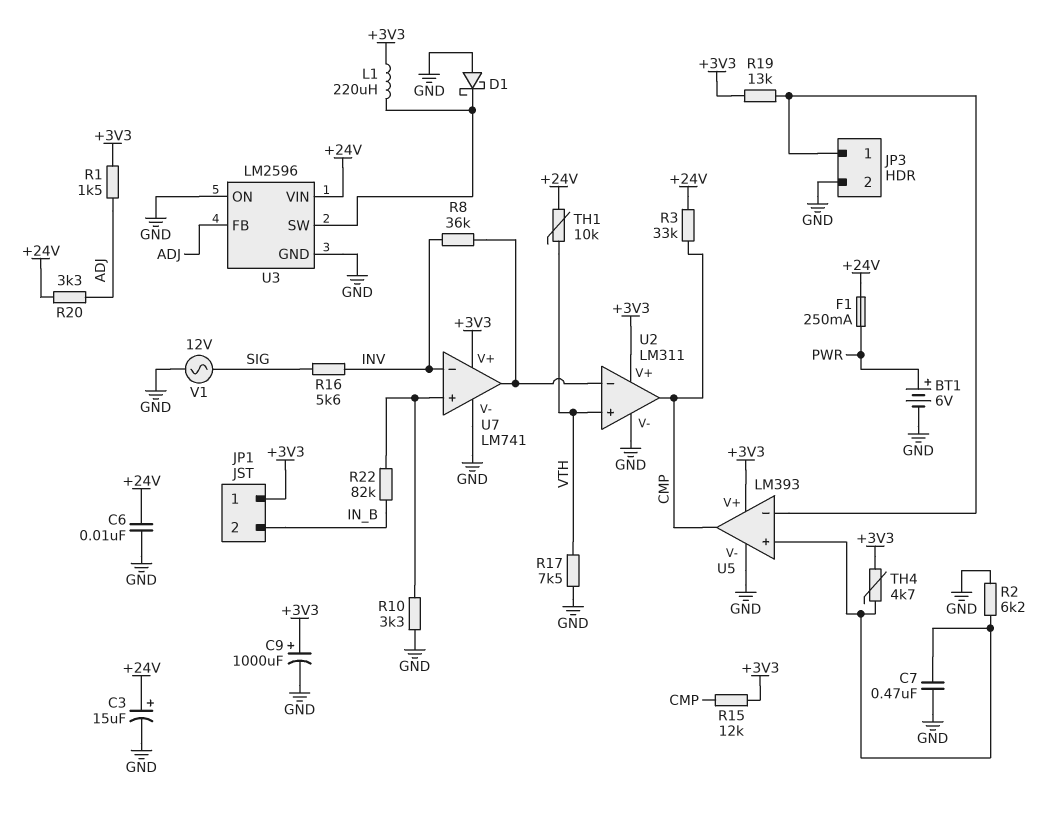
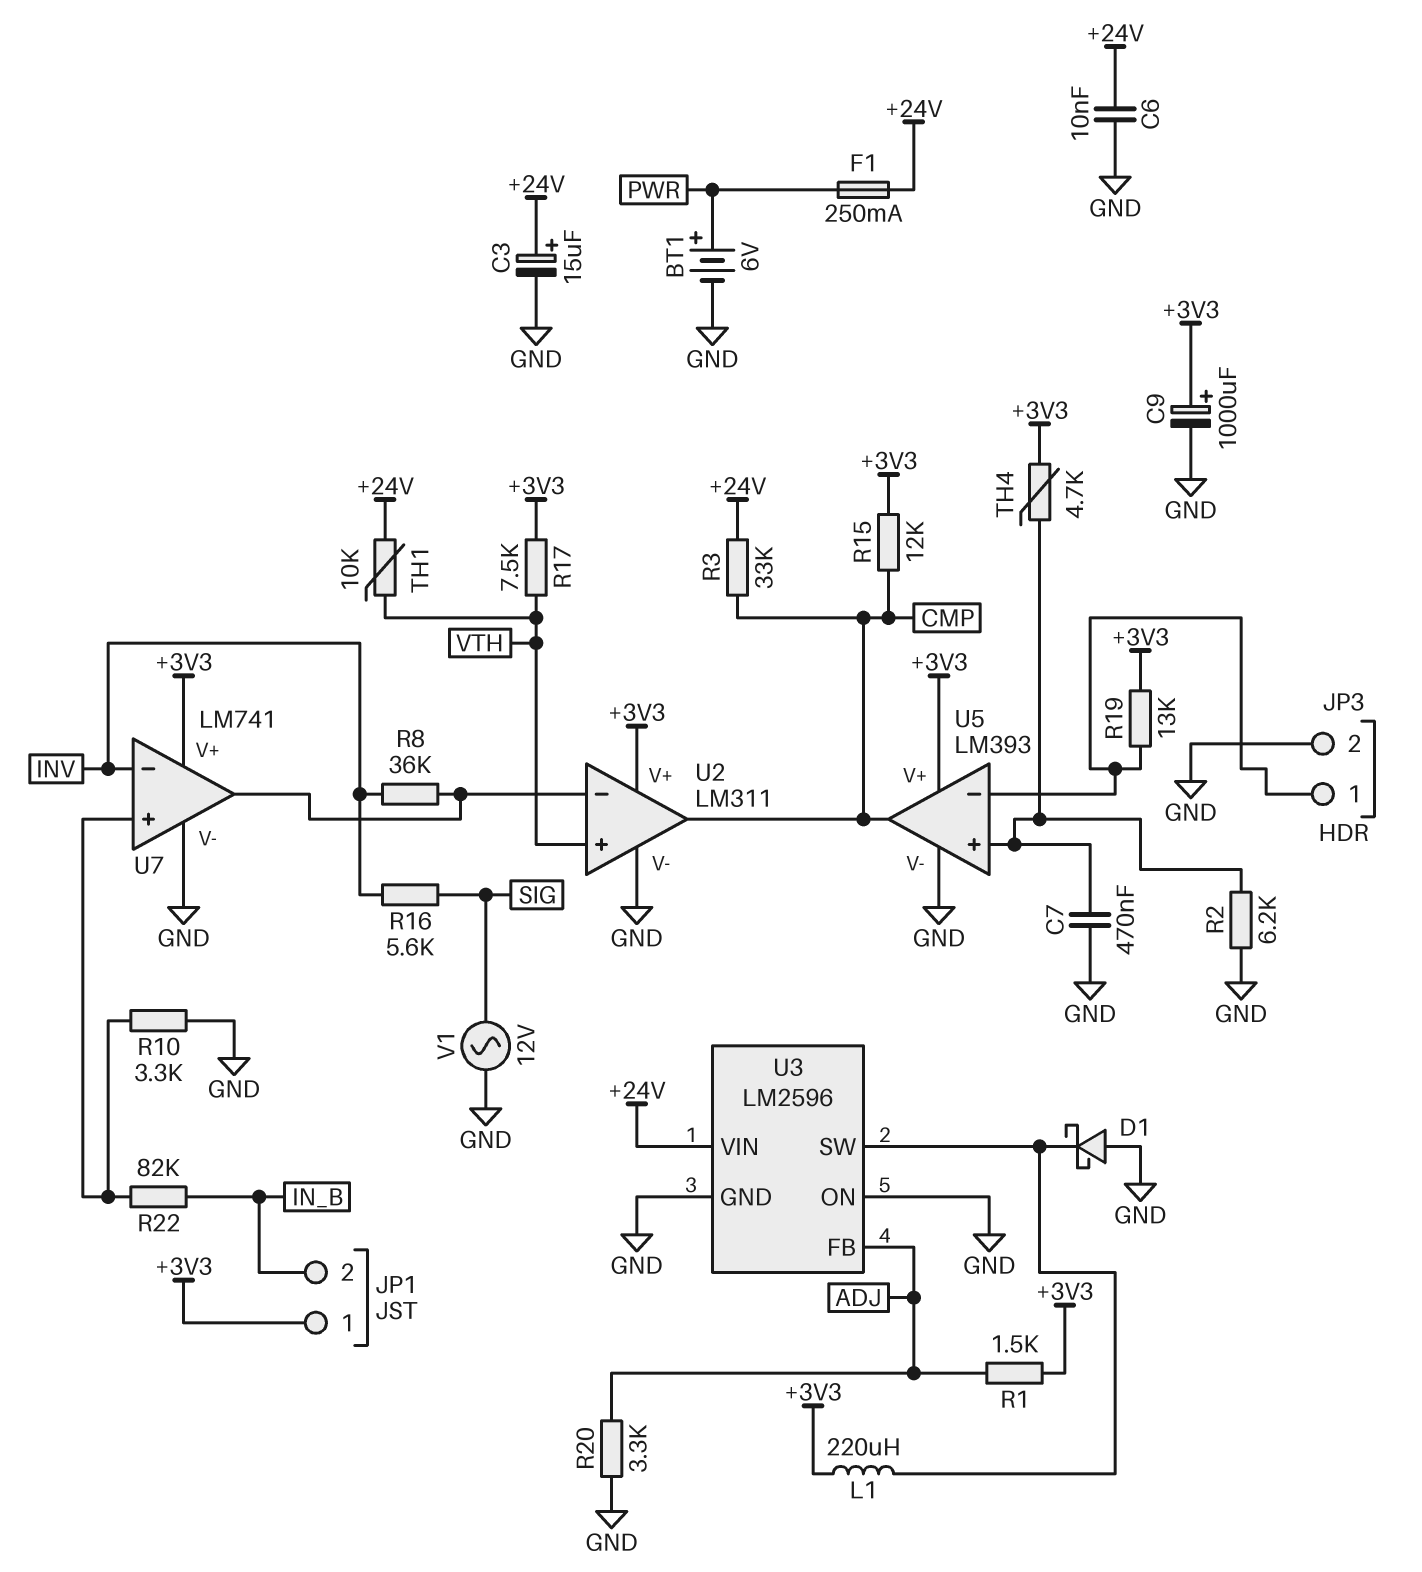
R17: 7.5k (GND, VTH) -> 7.5k (+3V3, VTH)
R20: 3.3k (+24V, ADJ) -> 3.3k (ADJ, GND)

